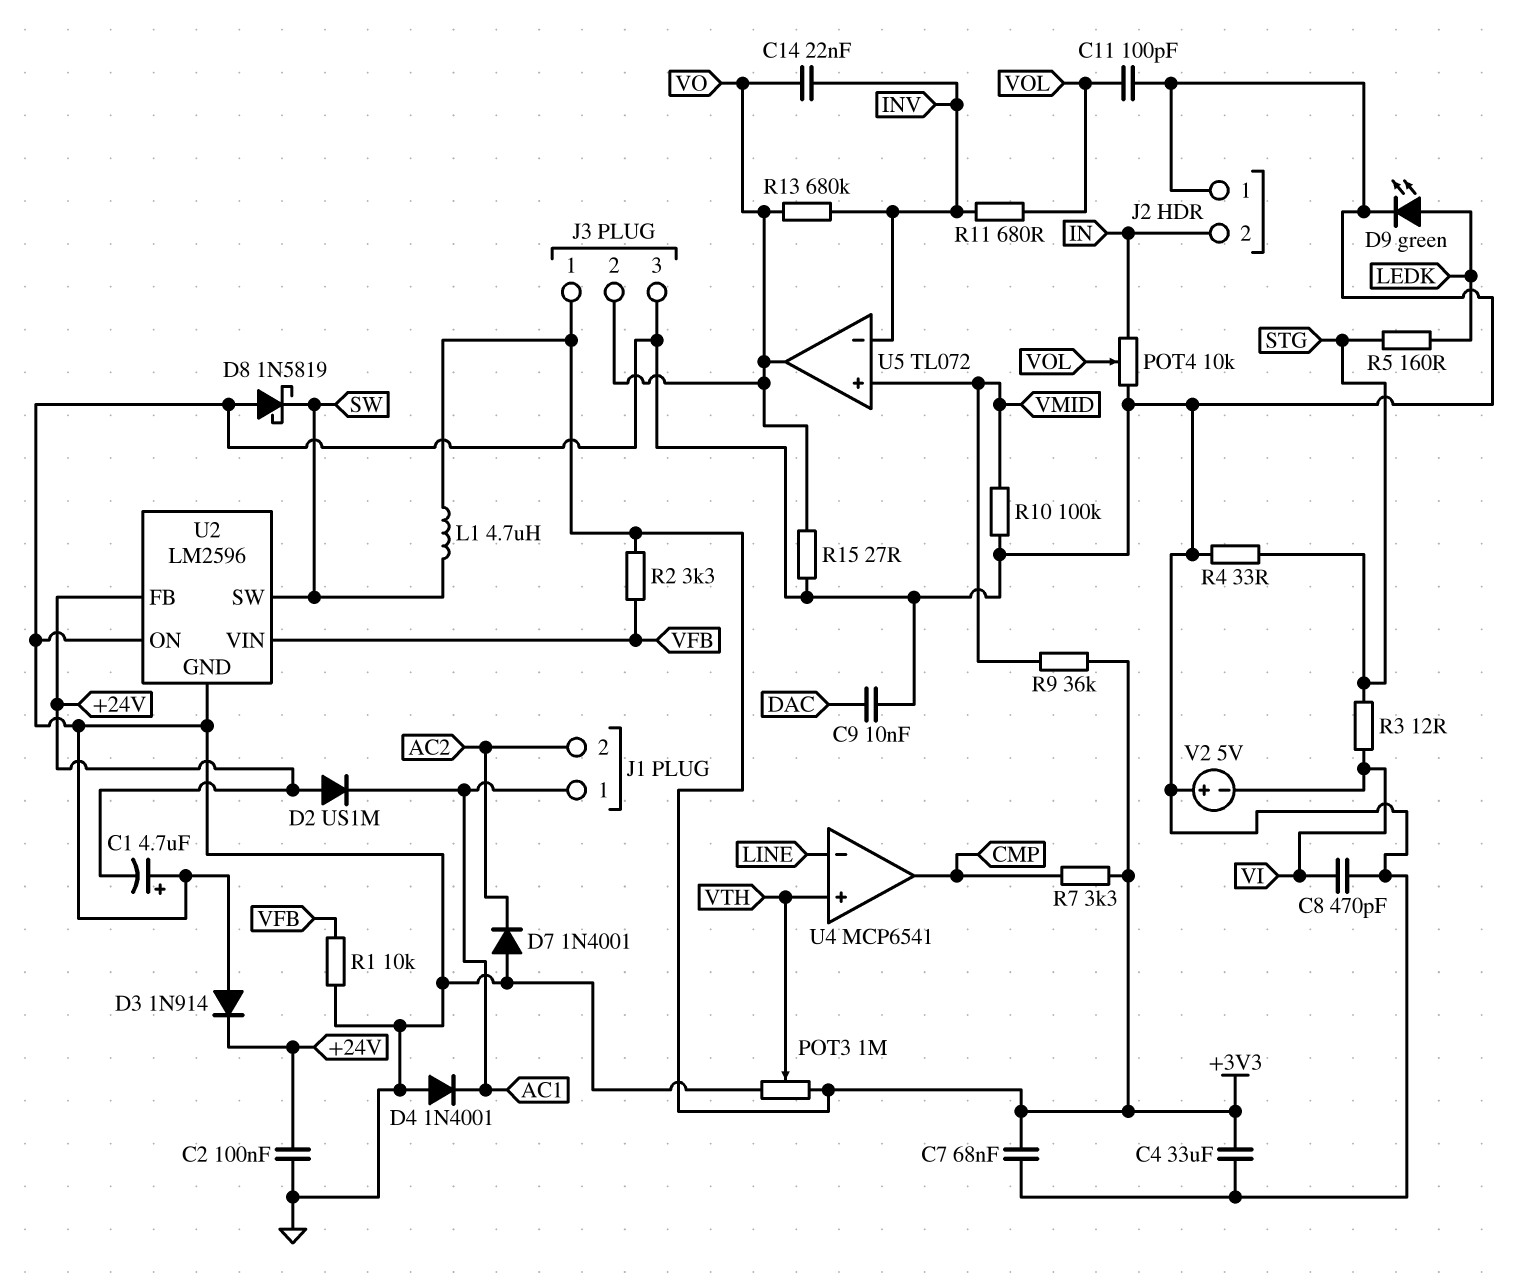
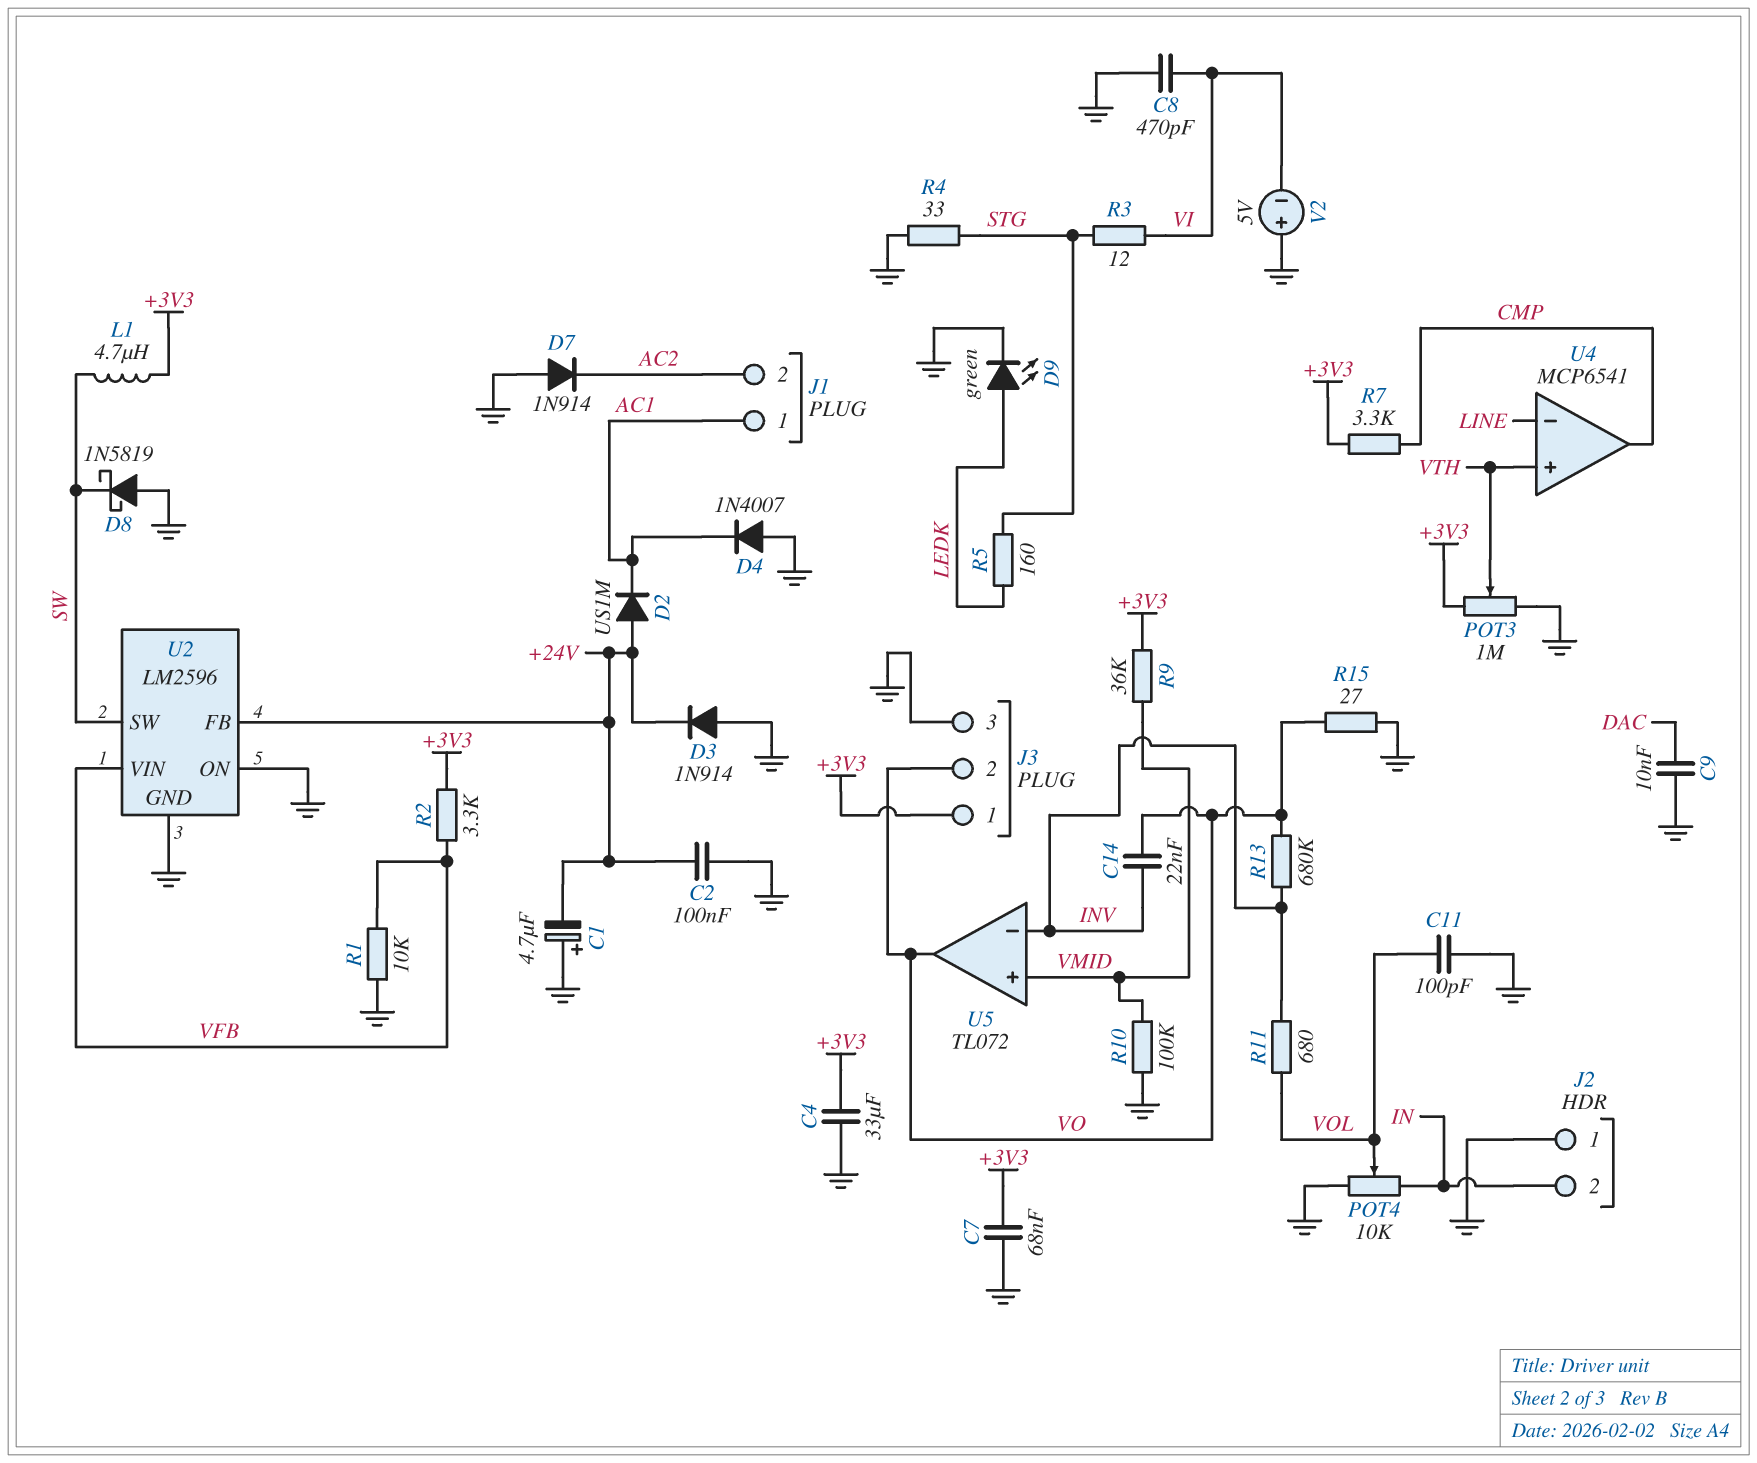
D4: diode 1N4001 (A GND, K AC1) -> diode 1N4007 (A GND, K AC1)
D7: diode 1N4001 (A GND, K AC2) -> diode 1N914 (A GND, K AC2)

